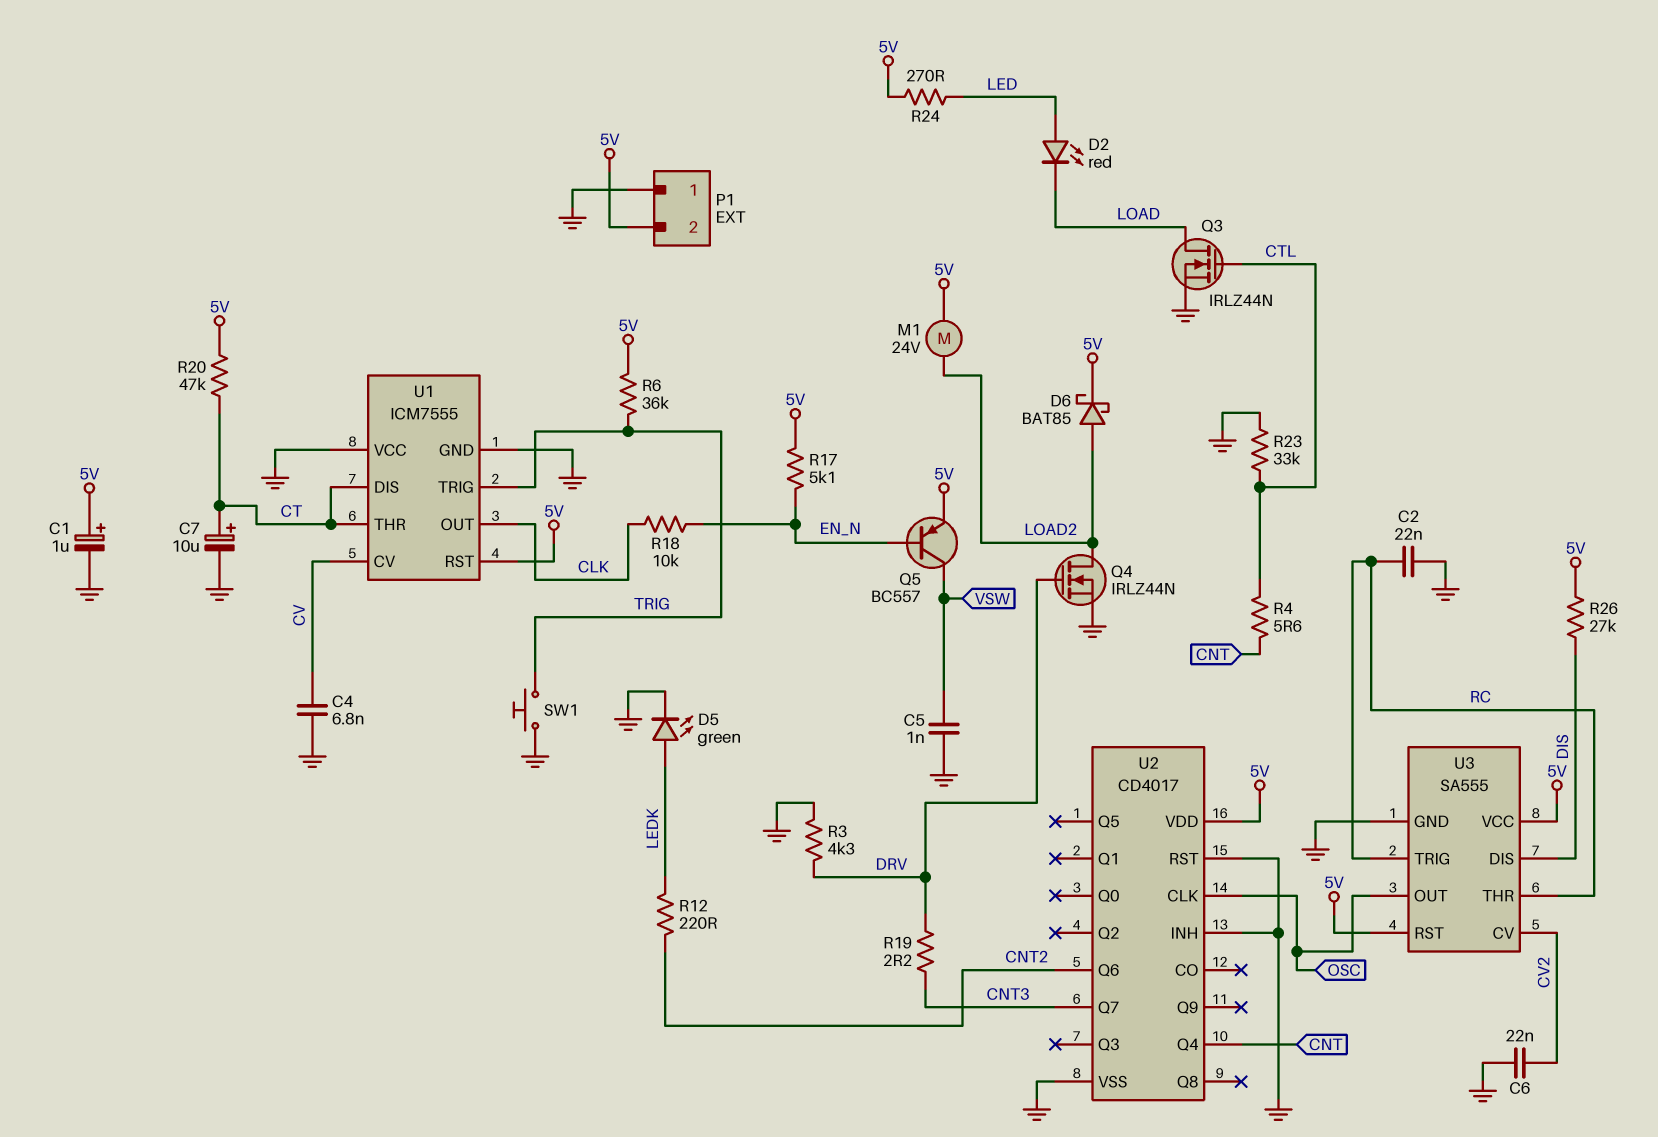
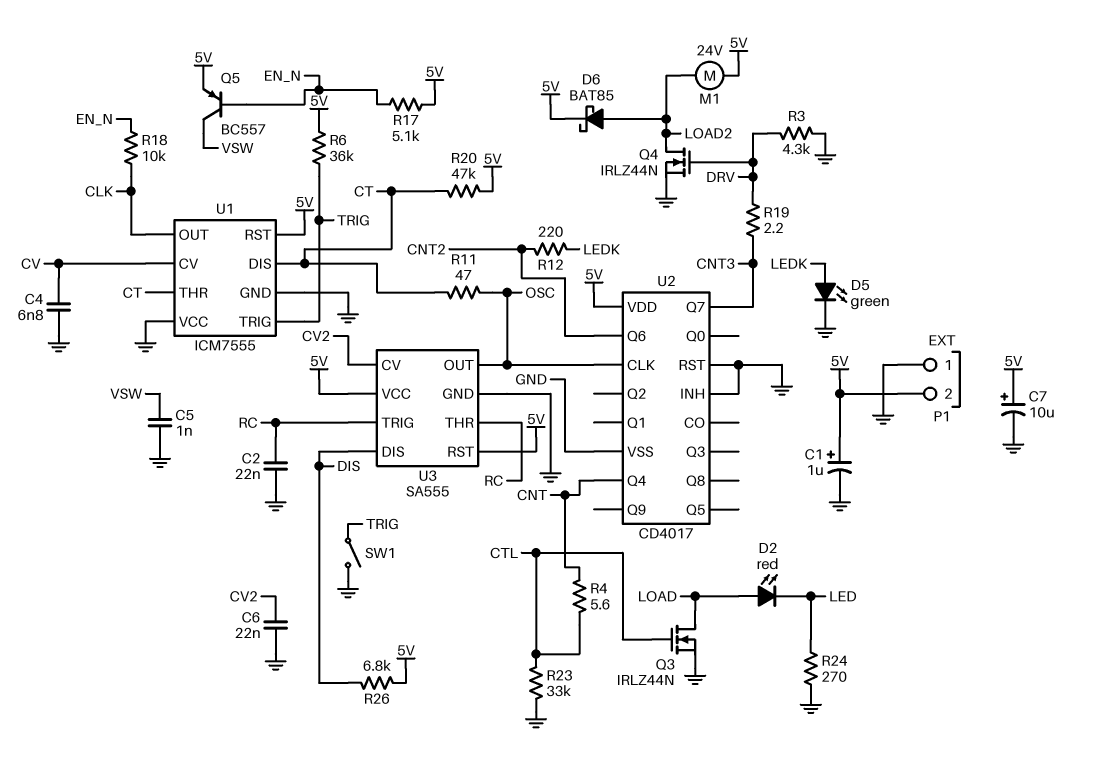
C7: 10uF (plus CT, minus GND) -> 10uF (plus 5V, minus GND)
D2: LED red (A LED, K LOAD) -> LED red (A LOAD, K LED)
R11: none -> 47 (CT, OSC)
R24: 270 (5V, LED) -> 270 (GND, LED)
R26: 27k (5V, DIS) -> 6.8k (5V, DIS)
SW1: button (GND, TRIG) -> switch (GND, TRIG)

